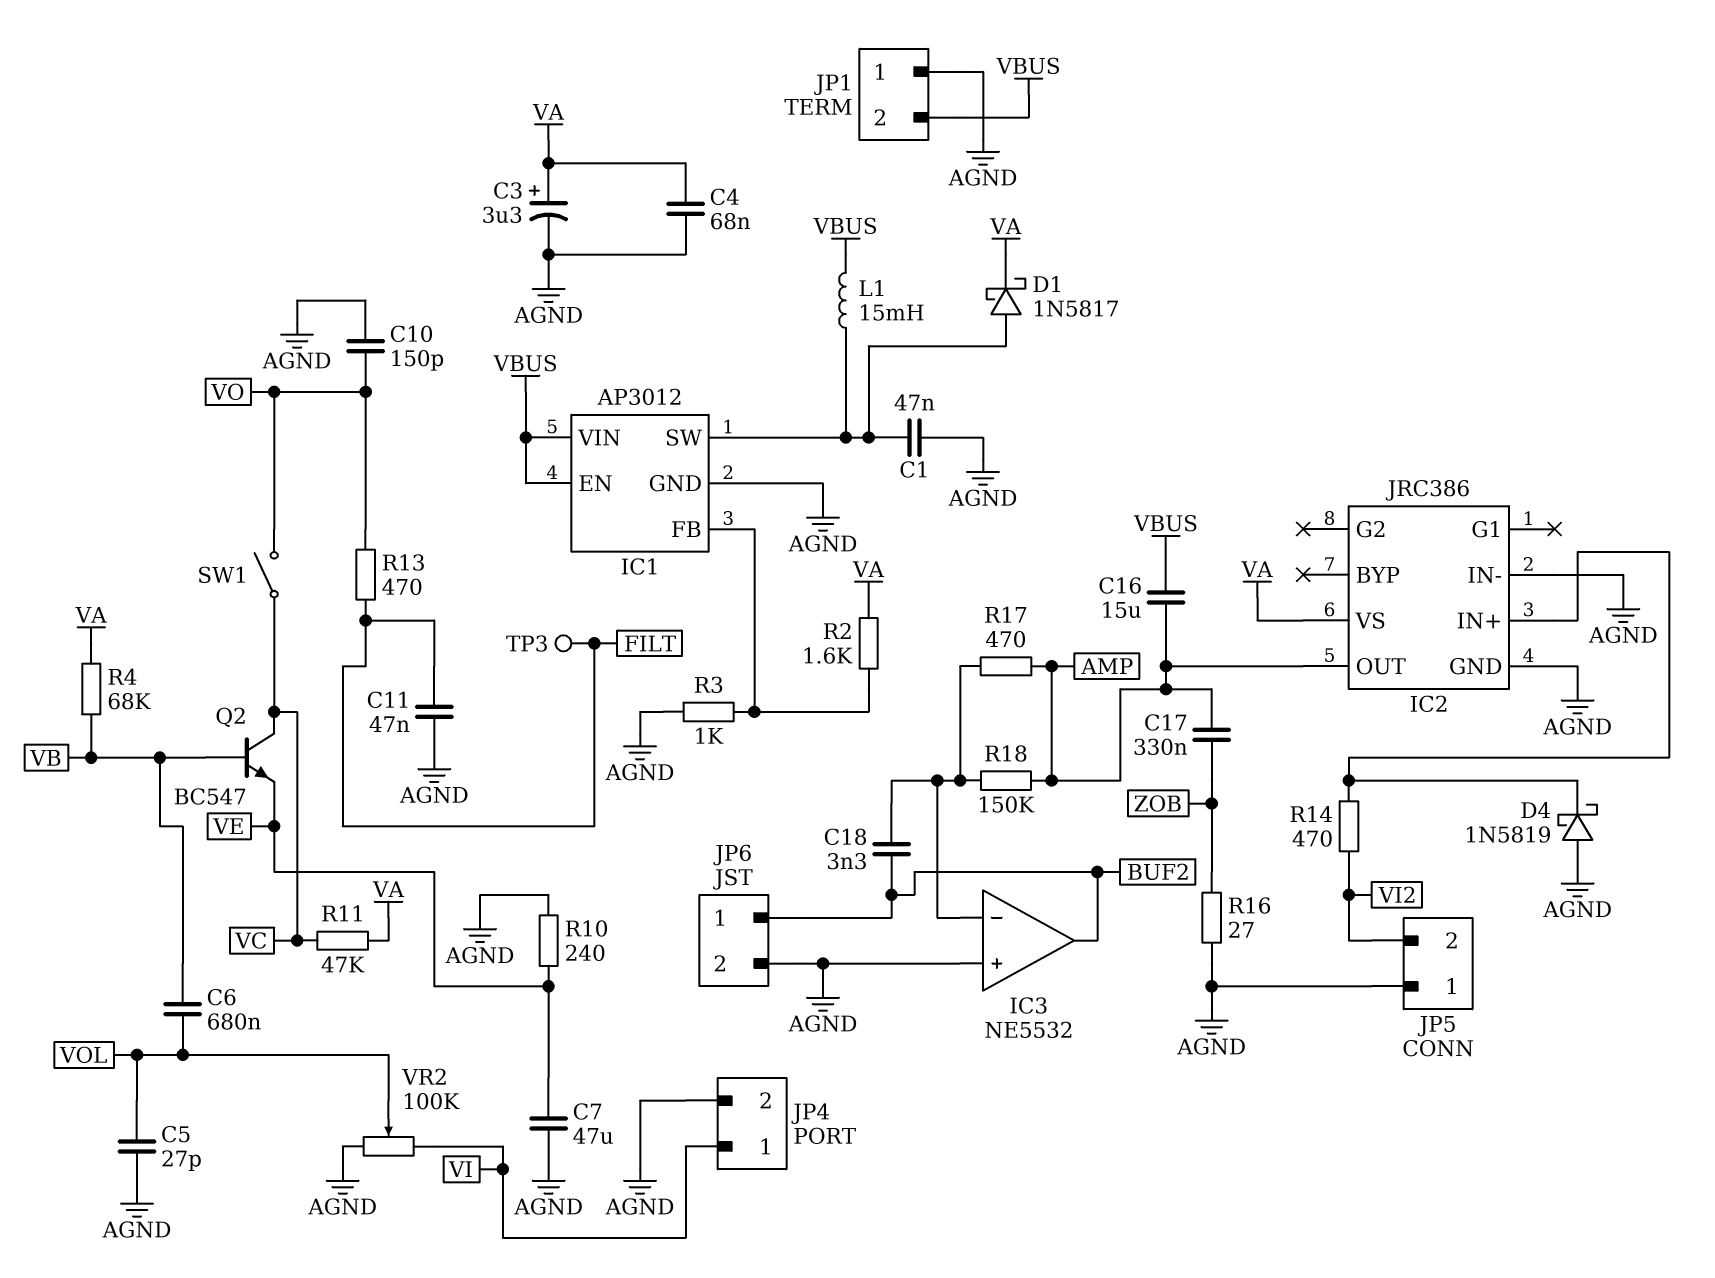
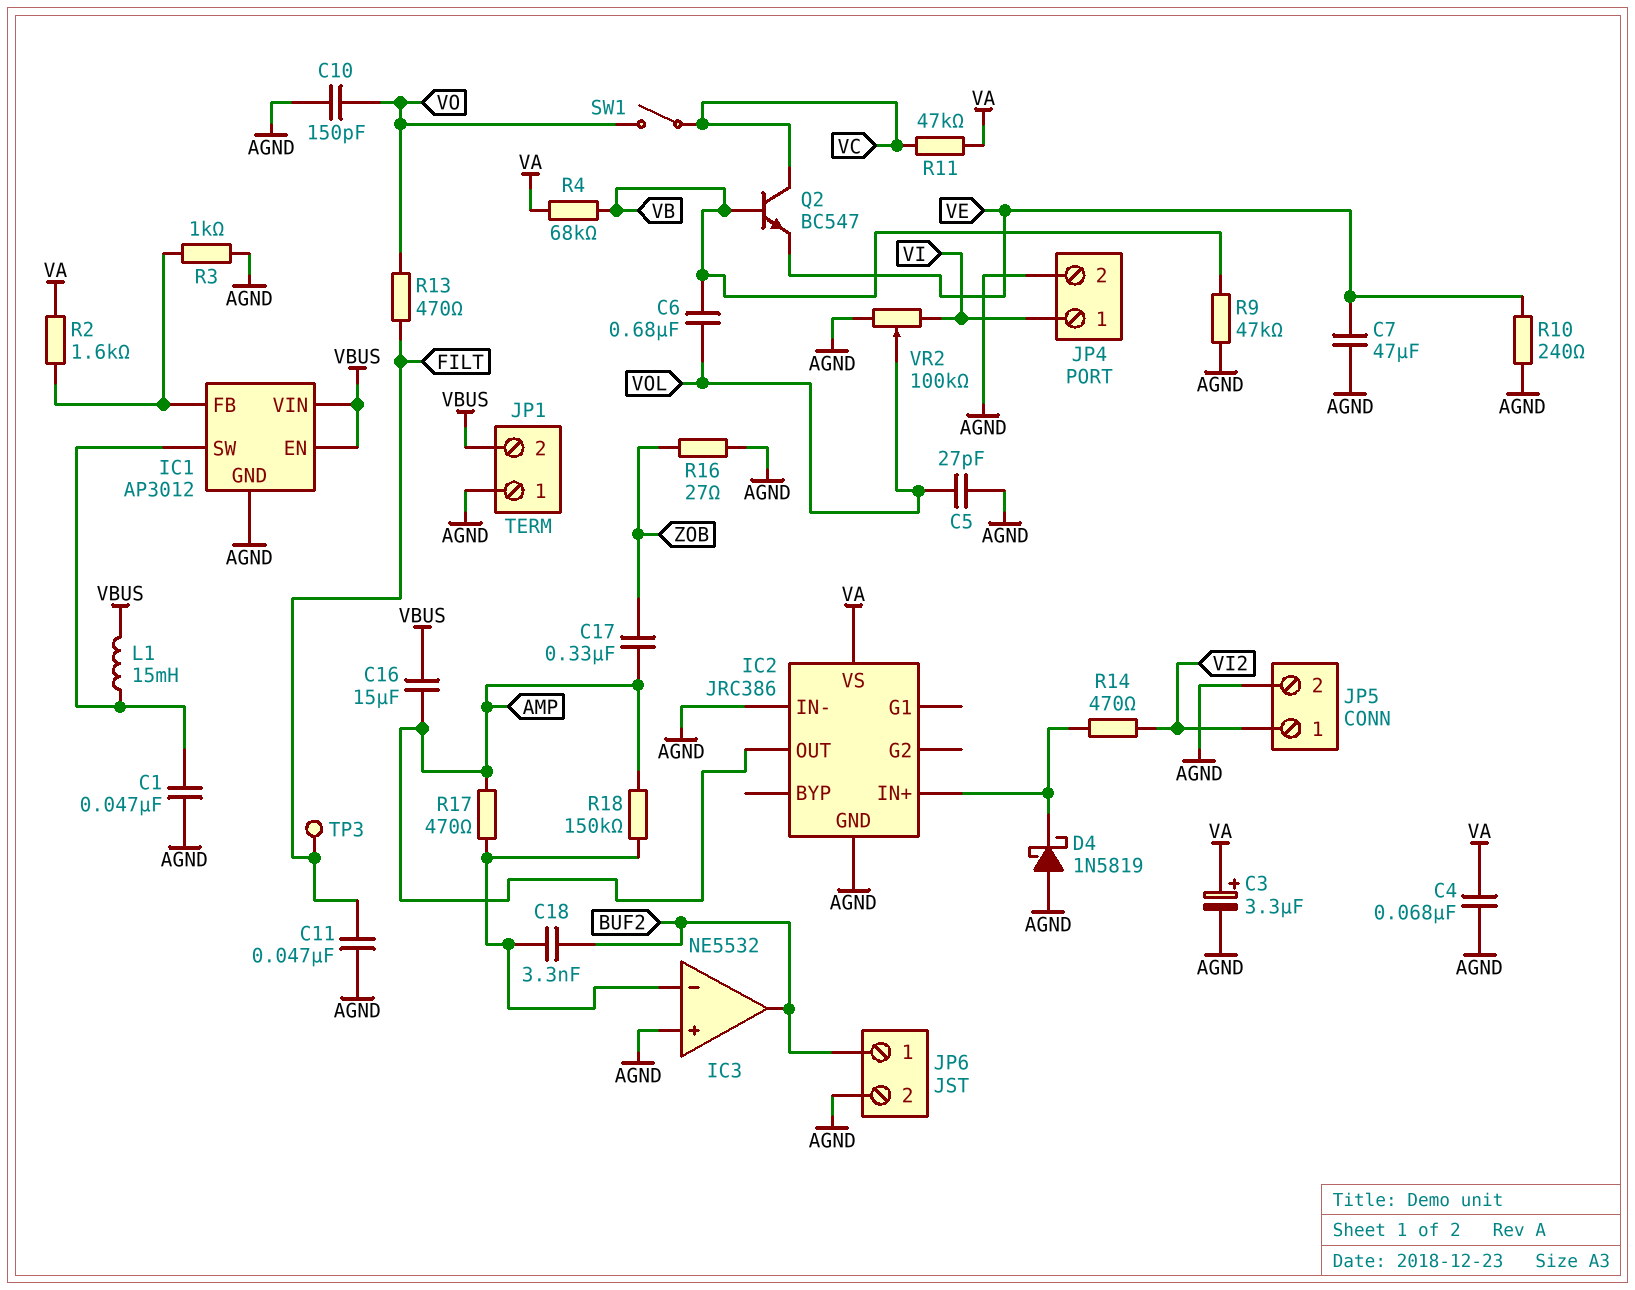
D1: schottky 1N5817 (A IC1/SW, K VA) -> none
JP5 pin 1: AGND -> VI2
JP5 pin 2: VI2 -> AGND
R9: none -> 47k (AGND, VB)

